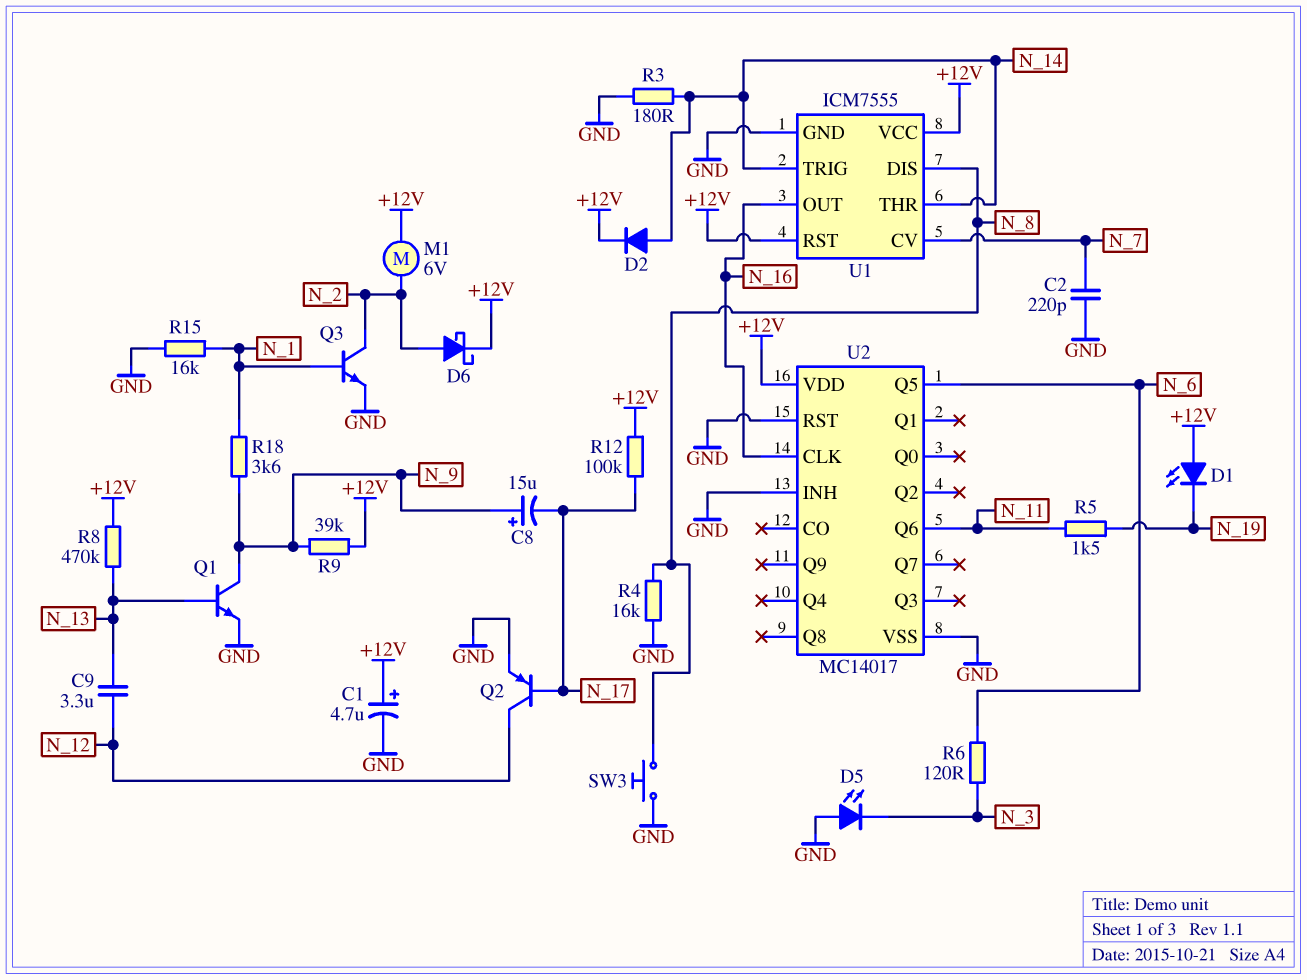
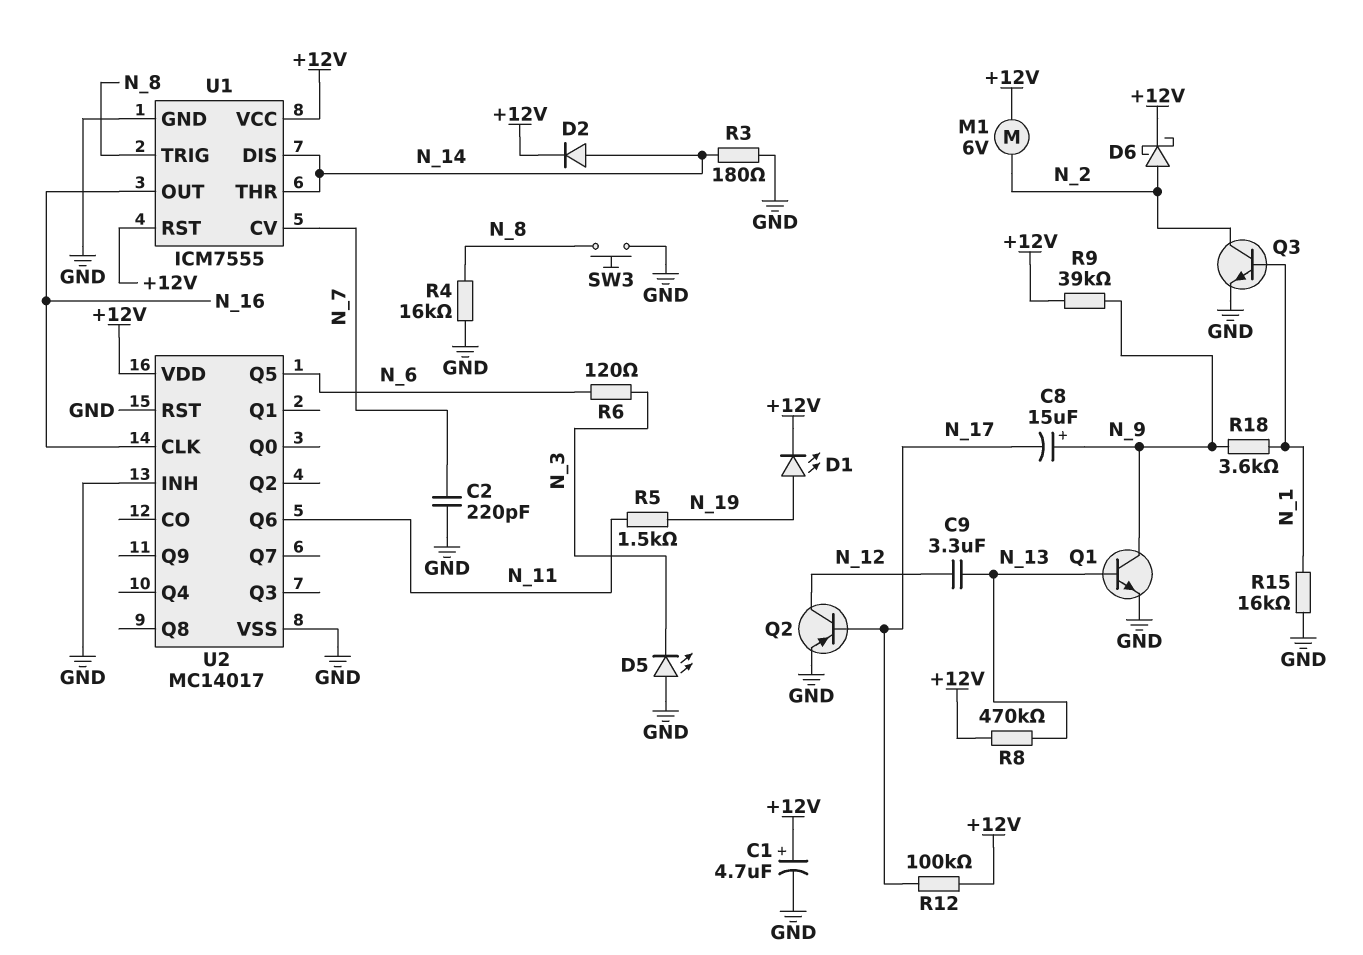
D1: LED (A +12V, K N_19) -> LED (A N_19, K +12V)
U1 pin DIS: N_8 -> N_14
U1 pin TRIG: N_14 -> N_8

